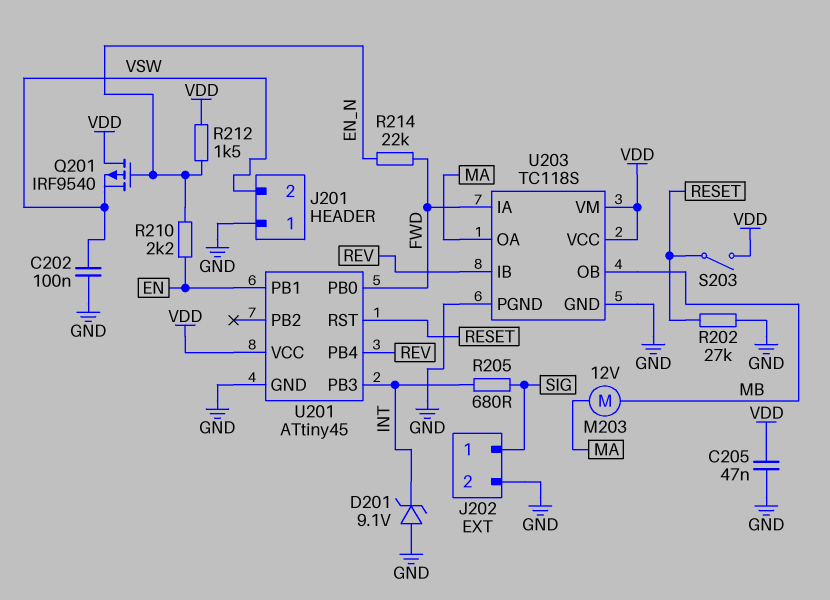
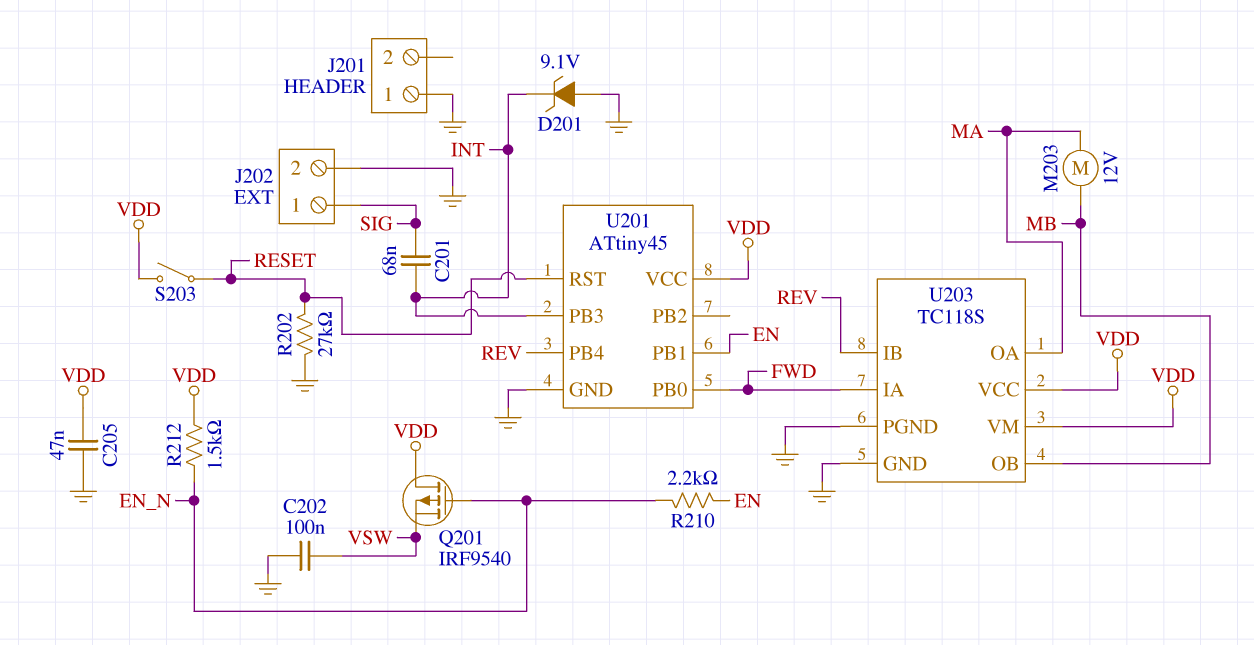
C201: none -> 68nF (INT, SIG)
J201 pin 2: VSW -> none
R205: 680 (INT, SIG) -> none
R214: 22k (EN_N, FWD) -> none

